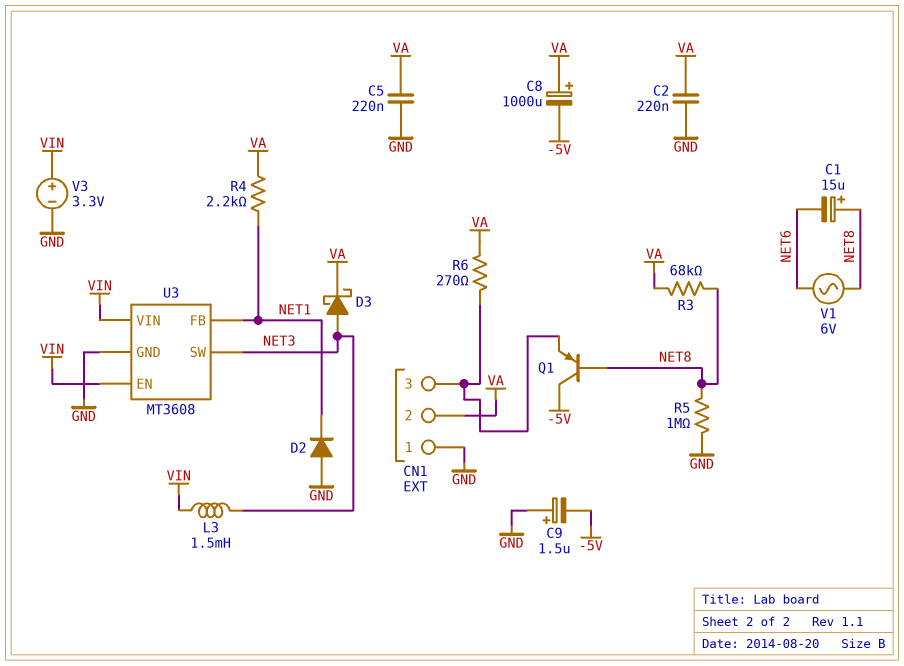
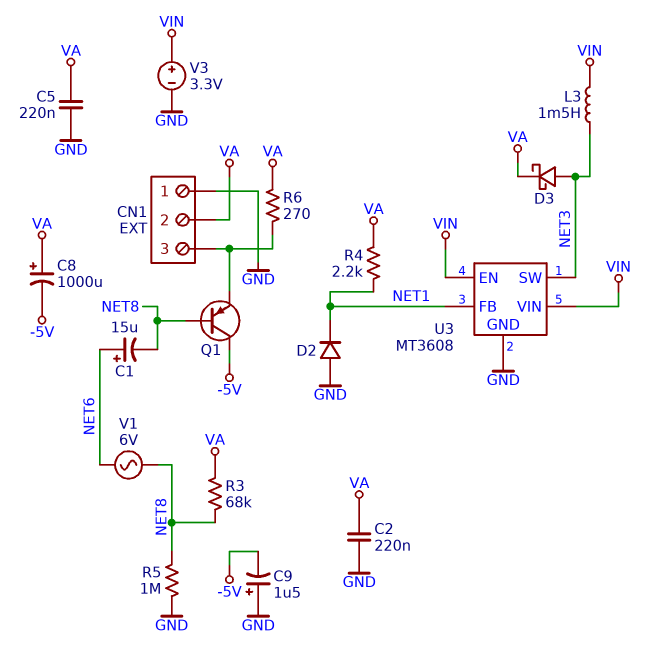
C1: 15uF (plus NET8, minus NET6) -> 15uF (plus NET6, minus NET8)

